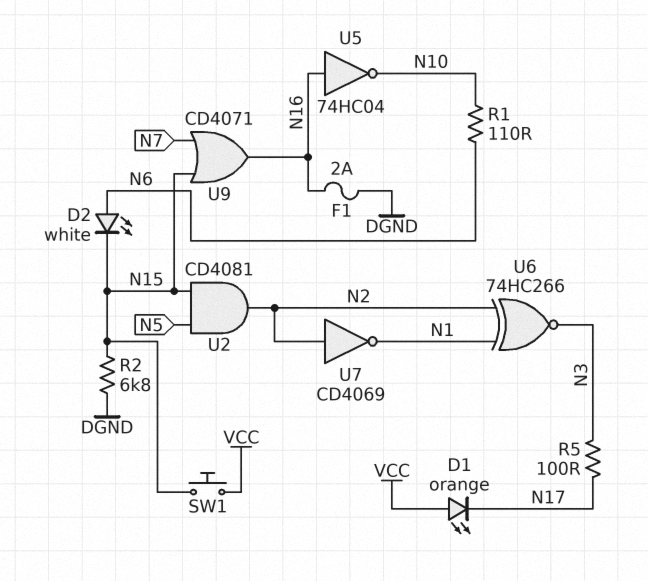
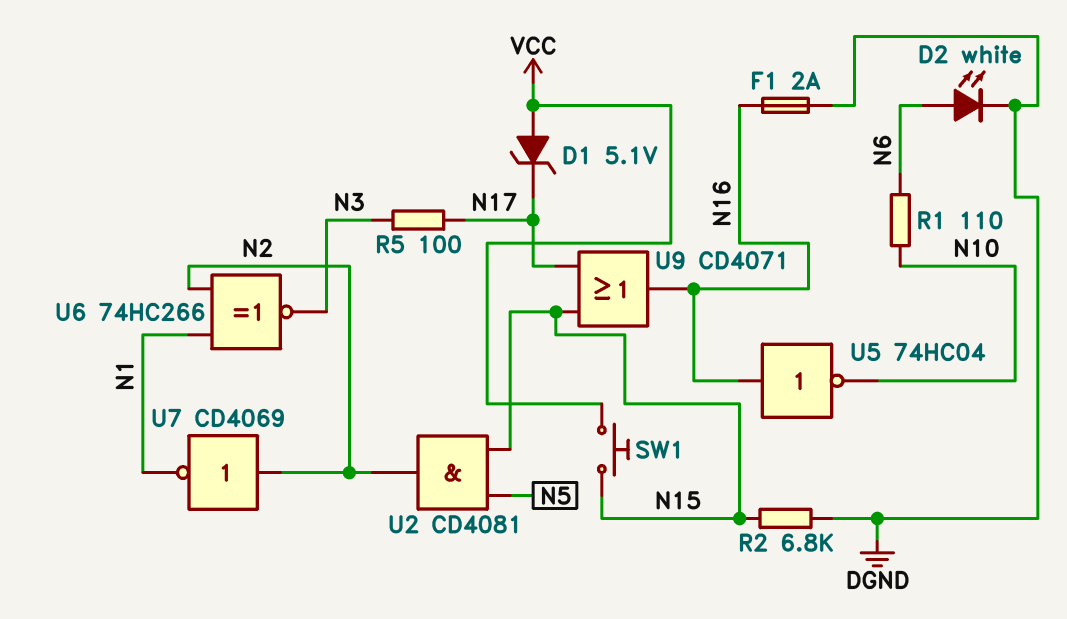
D1: LED orange (A VCC, K N17) -> zener 5.1V (A VCC, K N17)
D2: LED white (A N6, K N15) -> LED white (A N6, K DGND)
U9: OR CD4071 (in N7, in N15, out N16) -> OR CD4071 (in N15, in N17, out N16)

